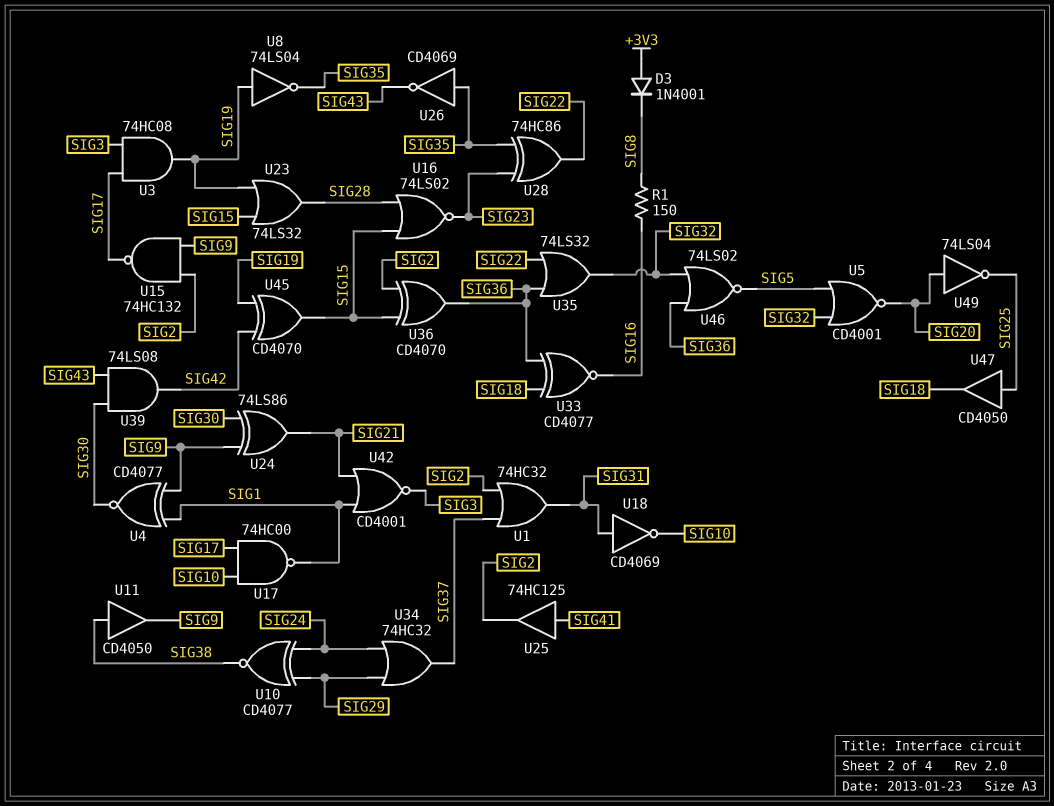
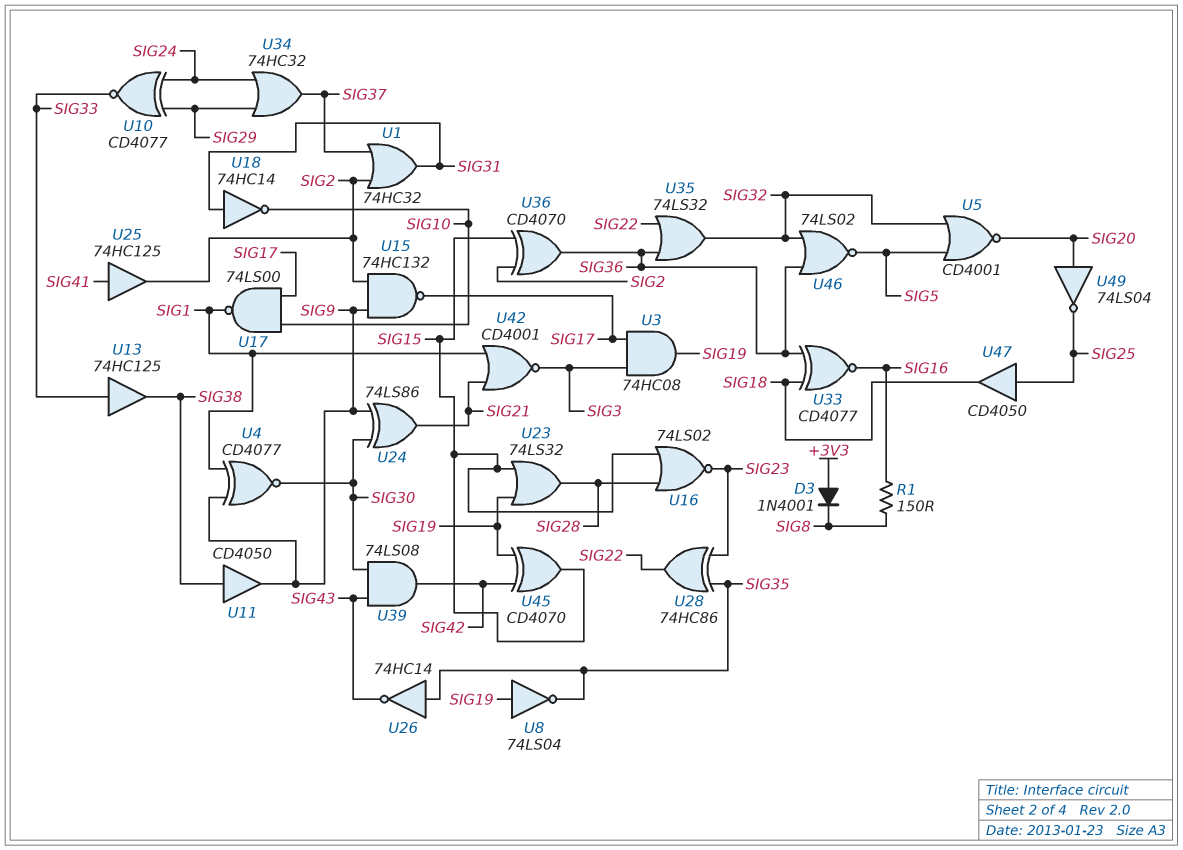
U10: XNOR CD4077 (in SIG24, in SIG29, out SIG38) -> XNOR CD4077 (in SIG24, in SIG29, out SIG33)
U13: none -> buffer 74HC125 (in SIG33, out SIG38)
U17: NAND 74HC00 (in SIG10, in SIG17, out SIG1) -> NAND 74LS00 (in SIG10, in SIG17, out SIG1)
U18: NOT CD4069 (in SIG31, out SIG10) -> NOT 74HC14 (in SIG31, out SIG10)
U26: NOT CD4069 (in SIG35, out SIG43) -> NOT 74HC14 (in SIG35, out SIG43)

